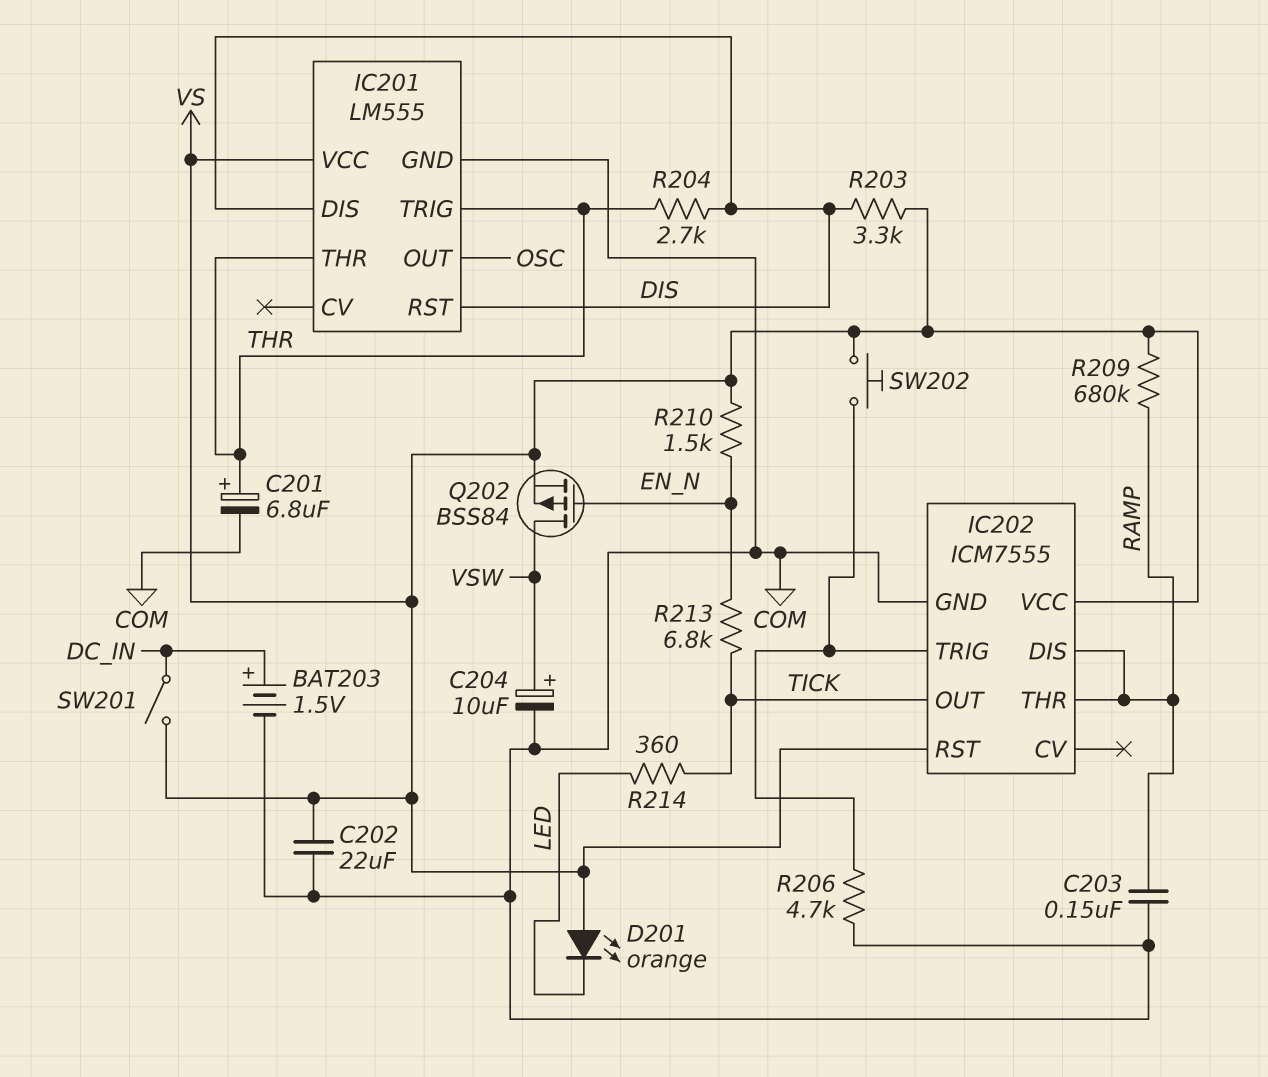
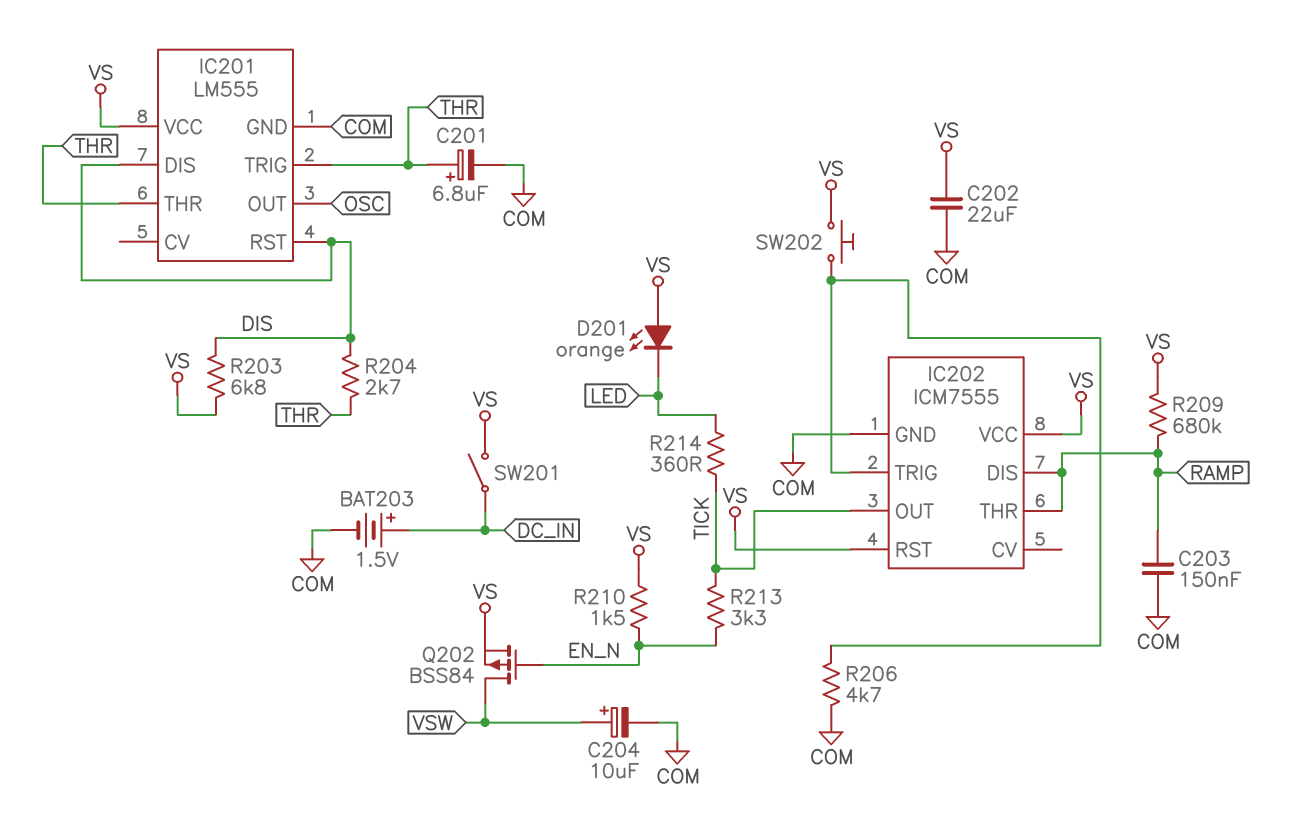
R203: 3.3k (DIS, VS) -> 6.8k (DIS, VS)
R213: 6.8k (EN_N, TICK) -> 3.3k (EN_N, TICK)

